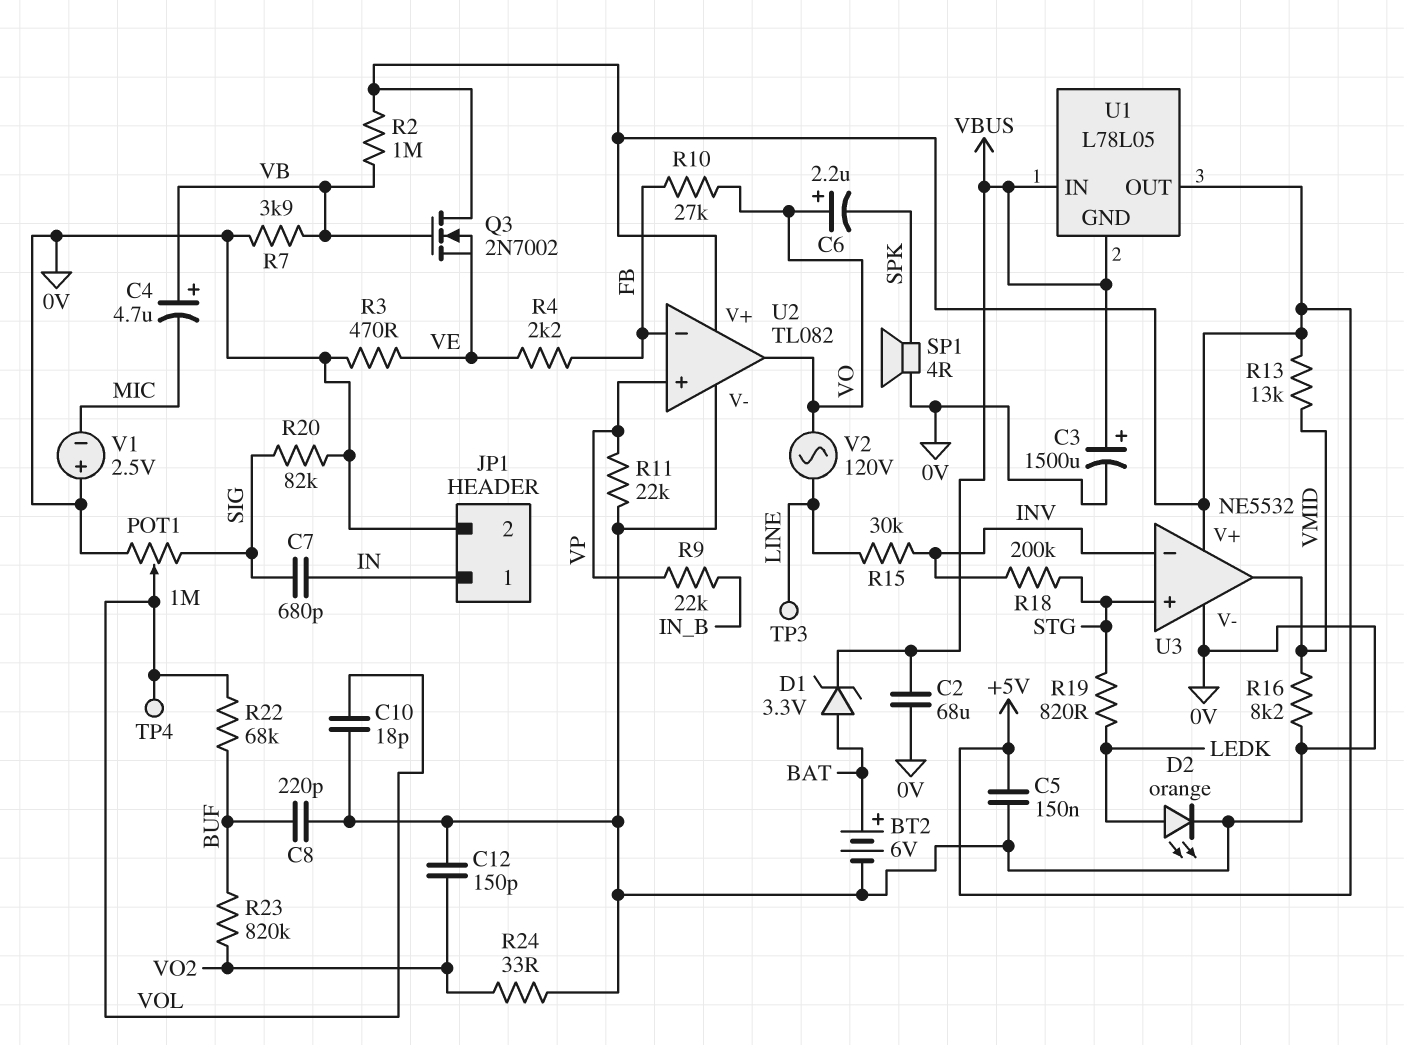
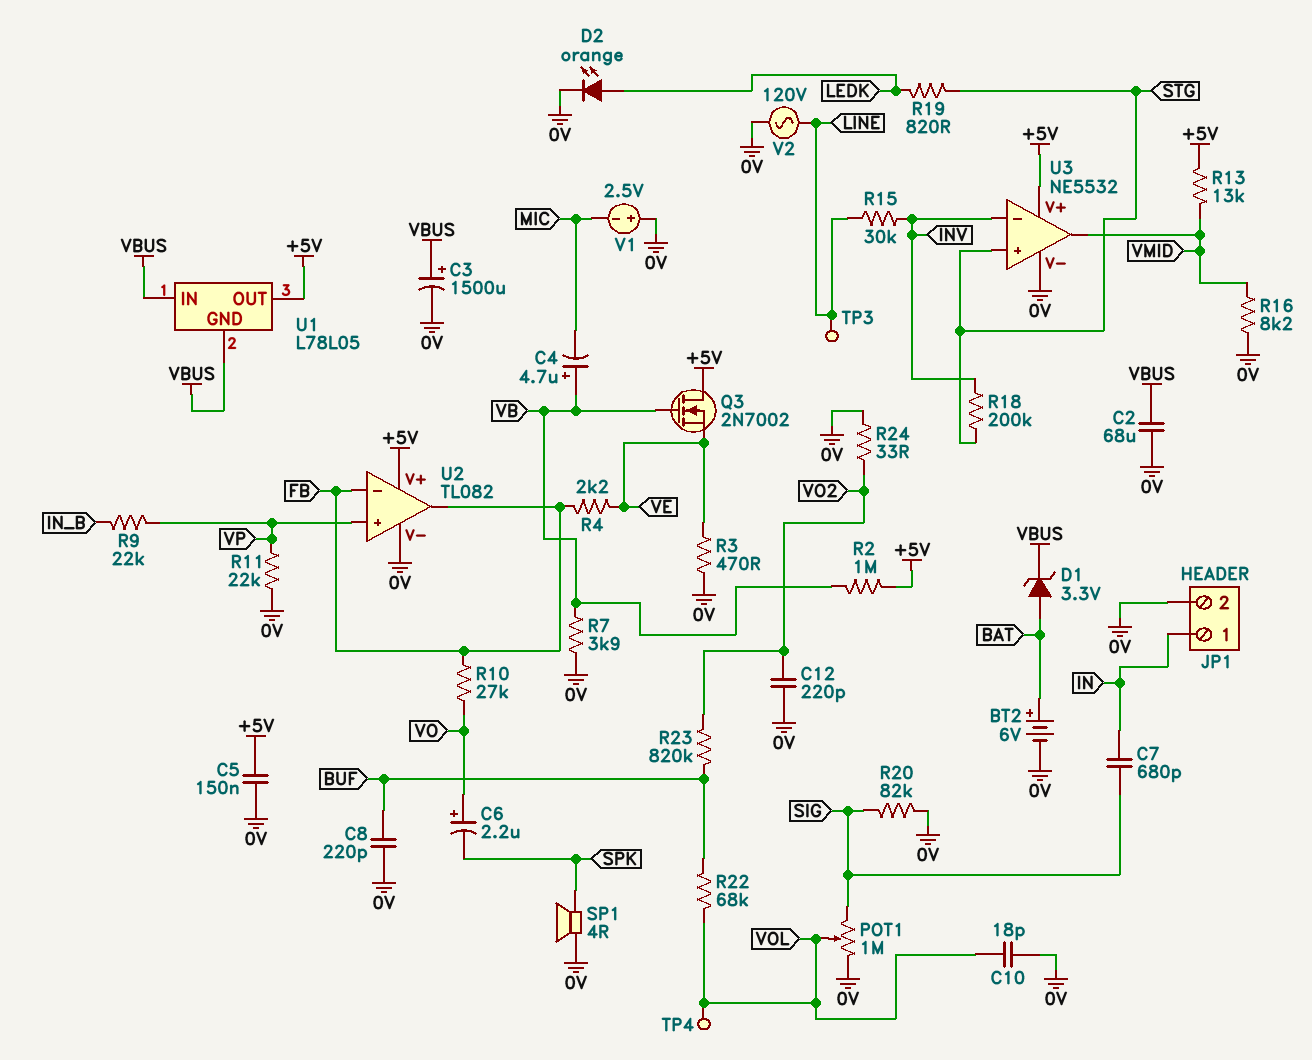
C12: 150pF (0V, VO2) -> 220pF (0V, VO2)
U2 pin out: VO -> FB
V2: AC 120V (LINE, VO) -> AC 120V (0V, LINE)

